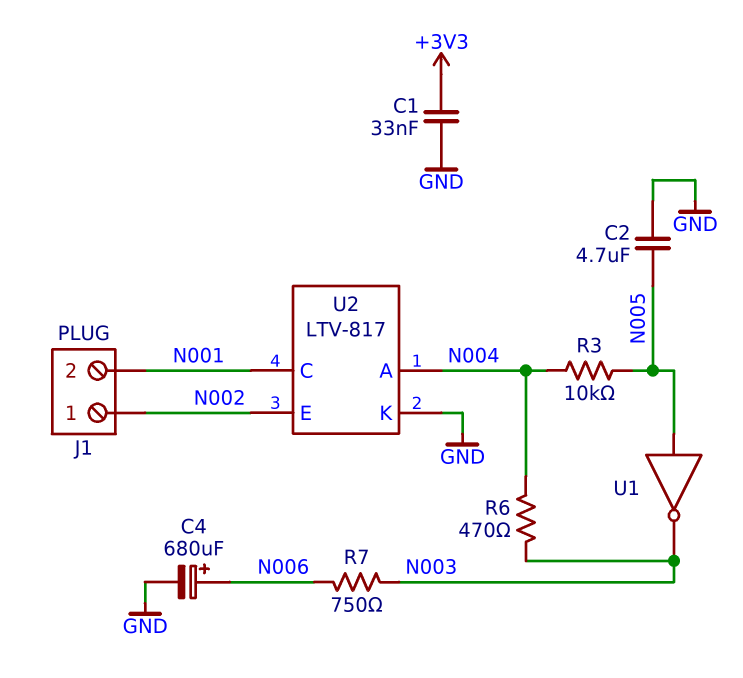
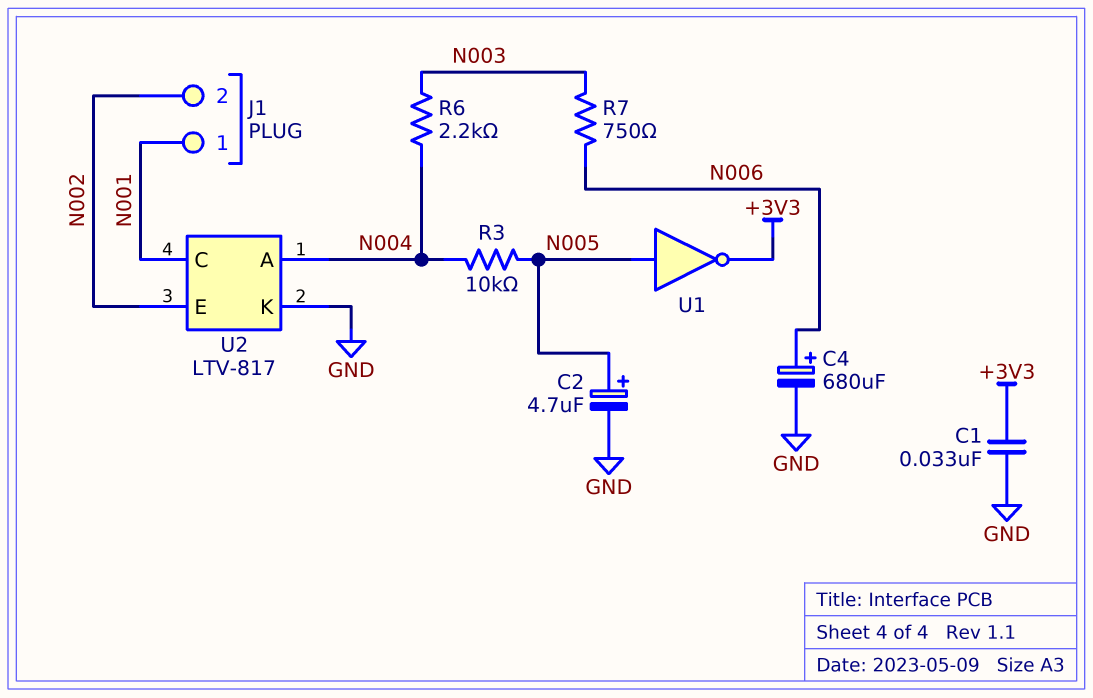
C2: 4.7uF (GND, N005) -> 4.7uF (plus N005, minus GND)
J1 pin 1: N002 -> N001
J1 pin 2: N001 -> N002
R6: 470 (N003, N004) -> 2.2k (N003, N004)
U1: NOT (in N005, out N003) -> NOT (in N005, out +3V3)

